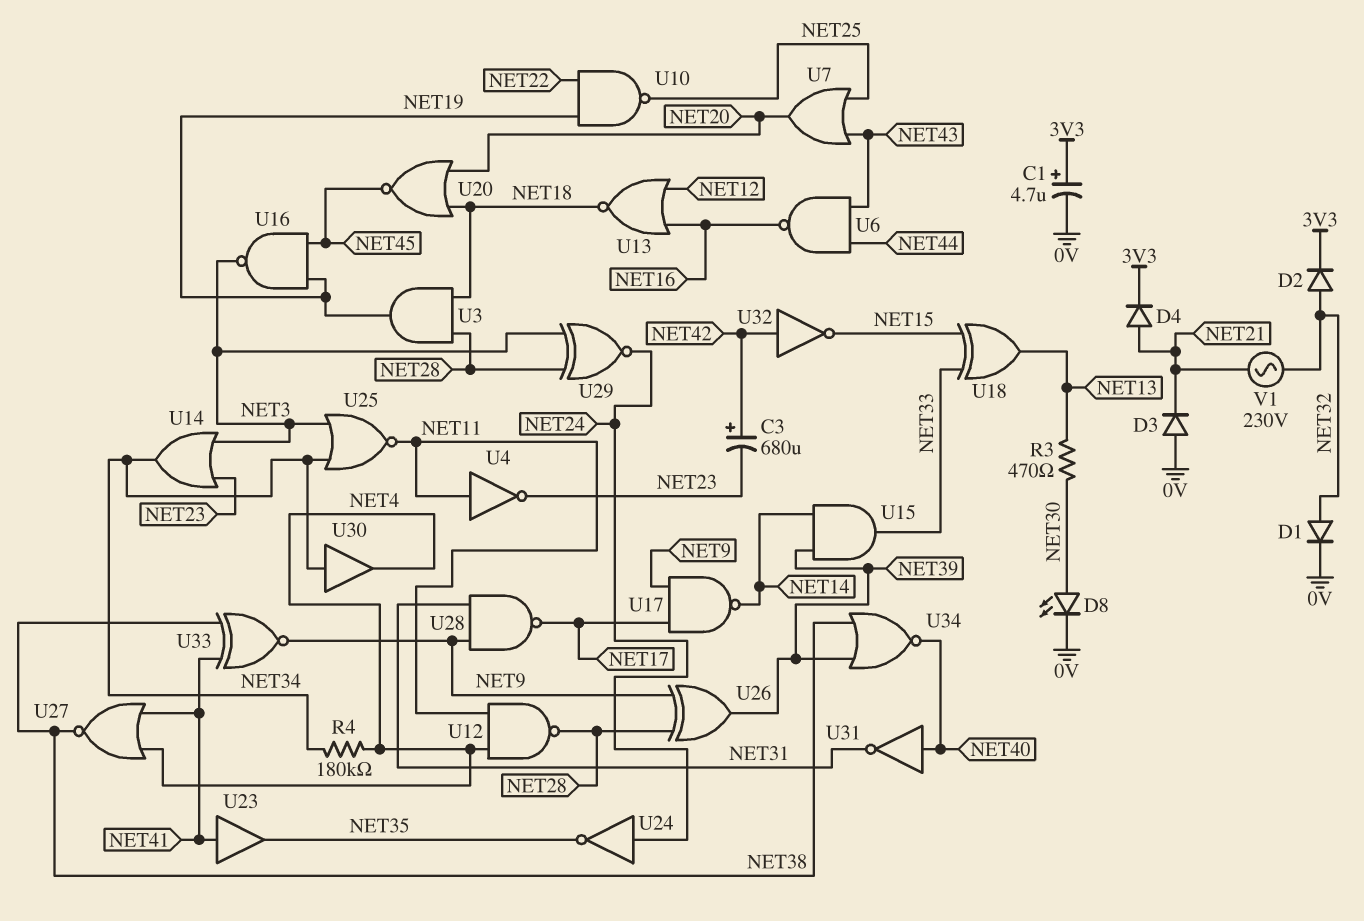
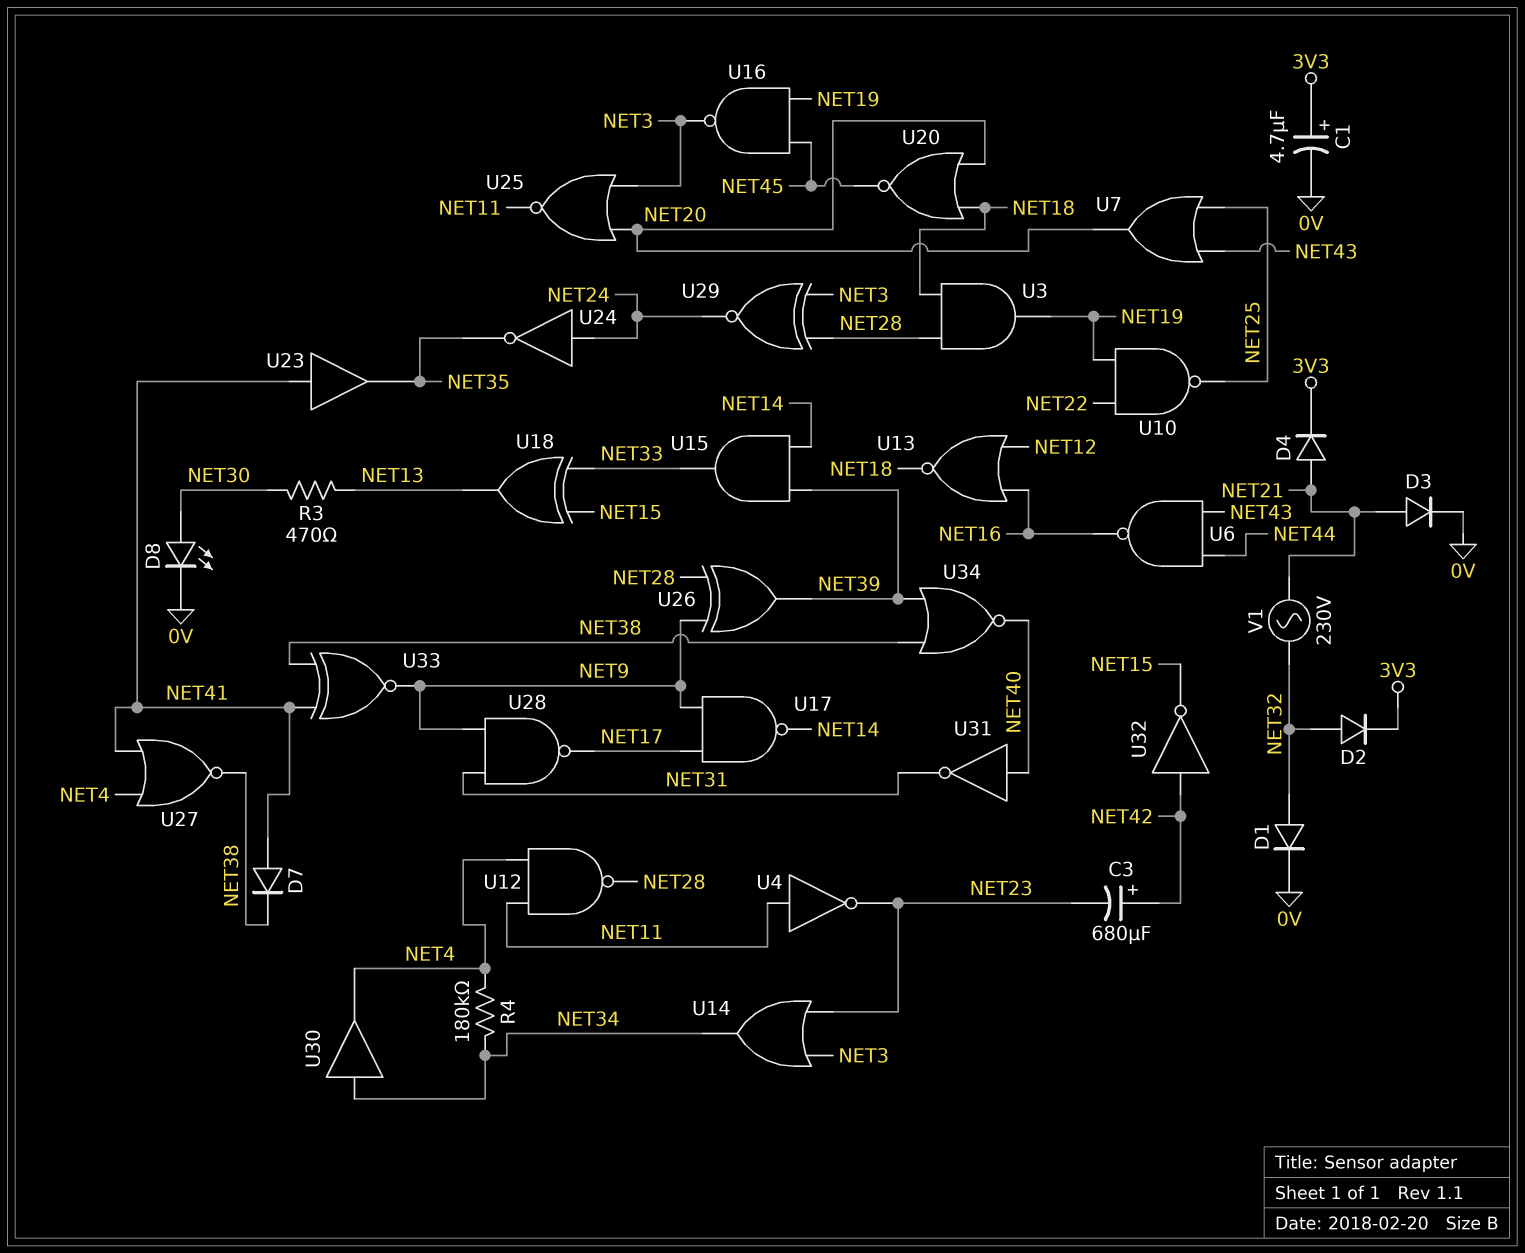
D3: diode (A 0V, K NET21) -> diode (A NET21, K 0V)
D7: none -> diode (A NET41, K NET38)
U25: NOR (in NET3, in NET34, out NET11) -> NOR (in NET3, in NET20, out NET11)

